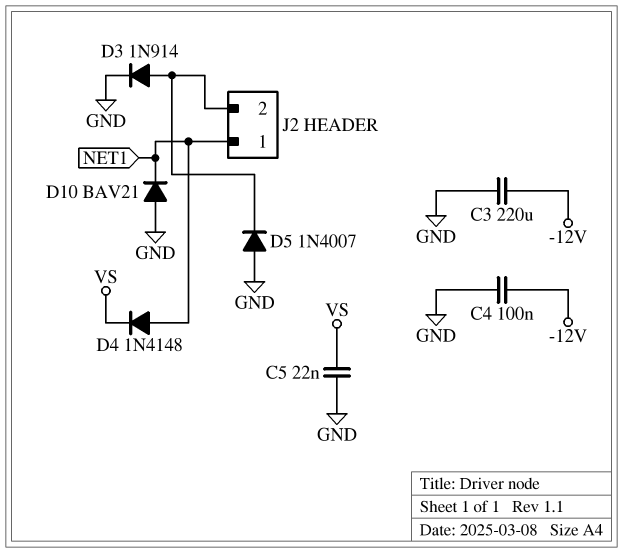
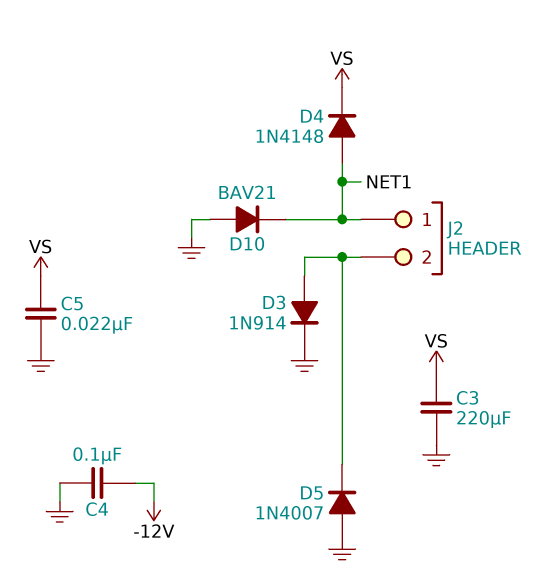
C3: 220uF (-12V, GND) -> 220uF (GND, VS)

